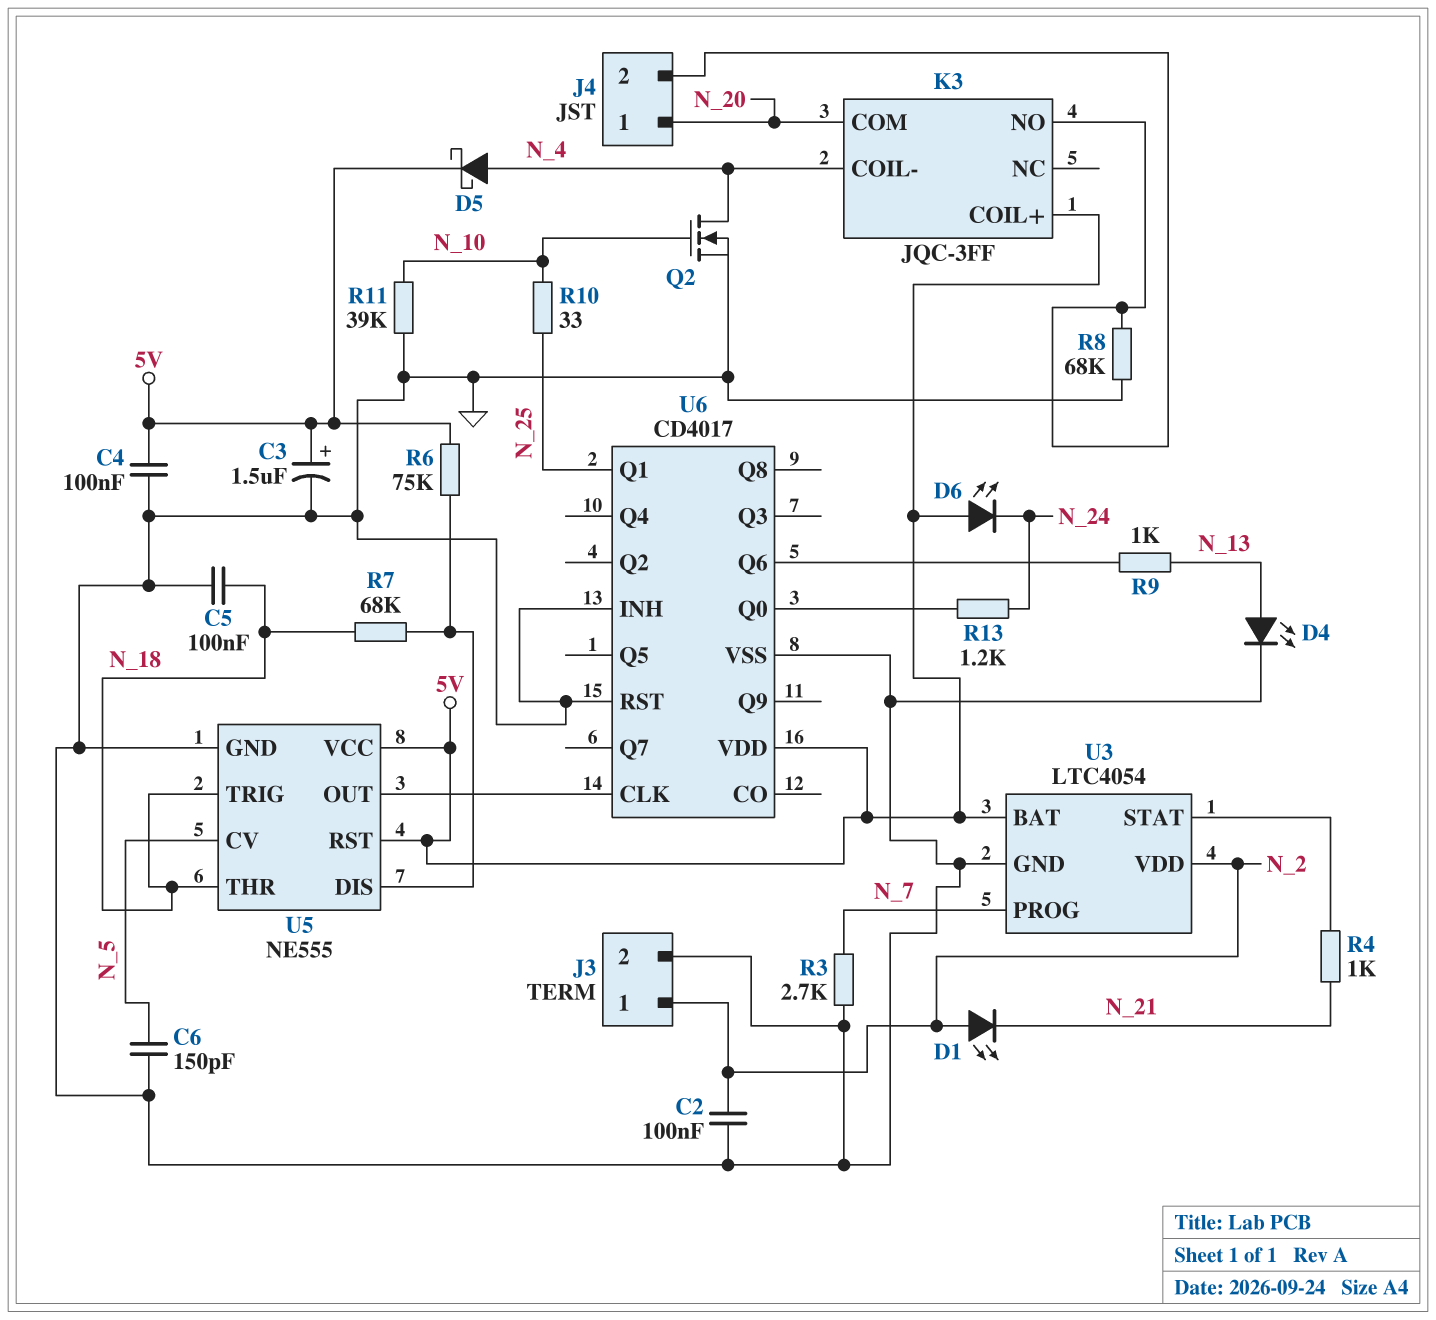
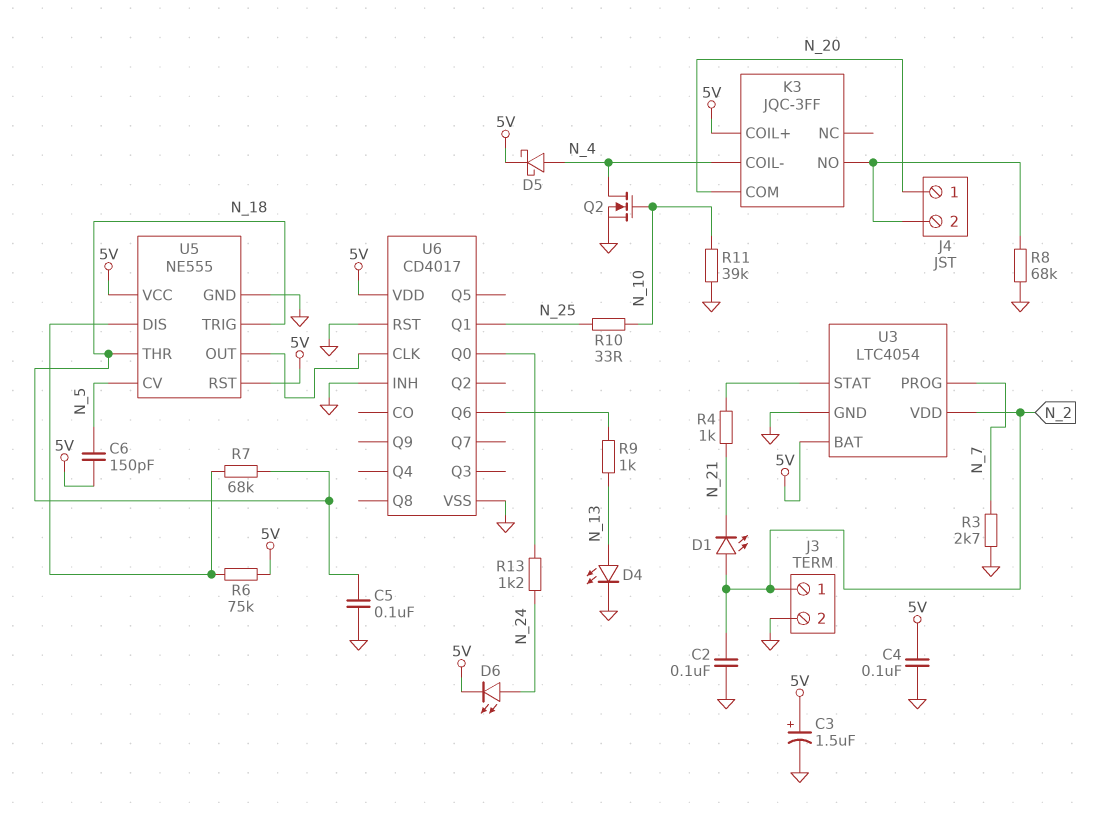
C6: 150pF (GND, N_5) -> 150pF (5V, N_5)
D6: LED (A 5V, K N_24) -> LED (A N_24, K 5V)

